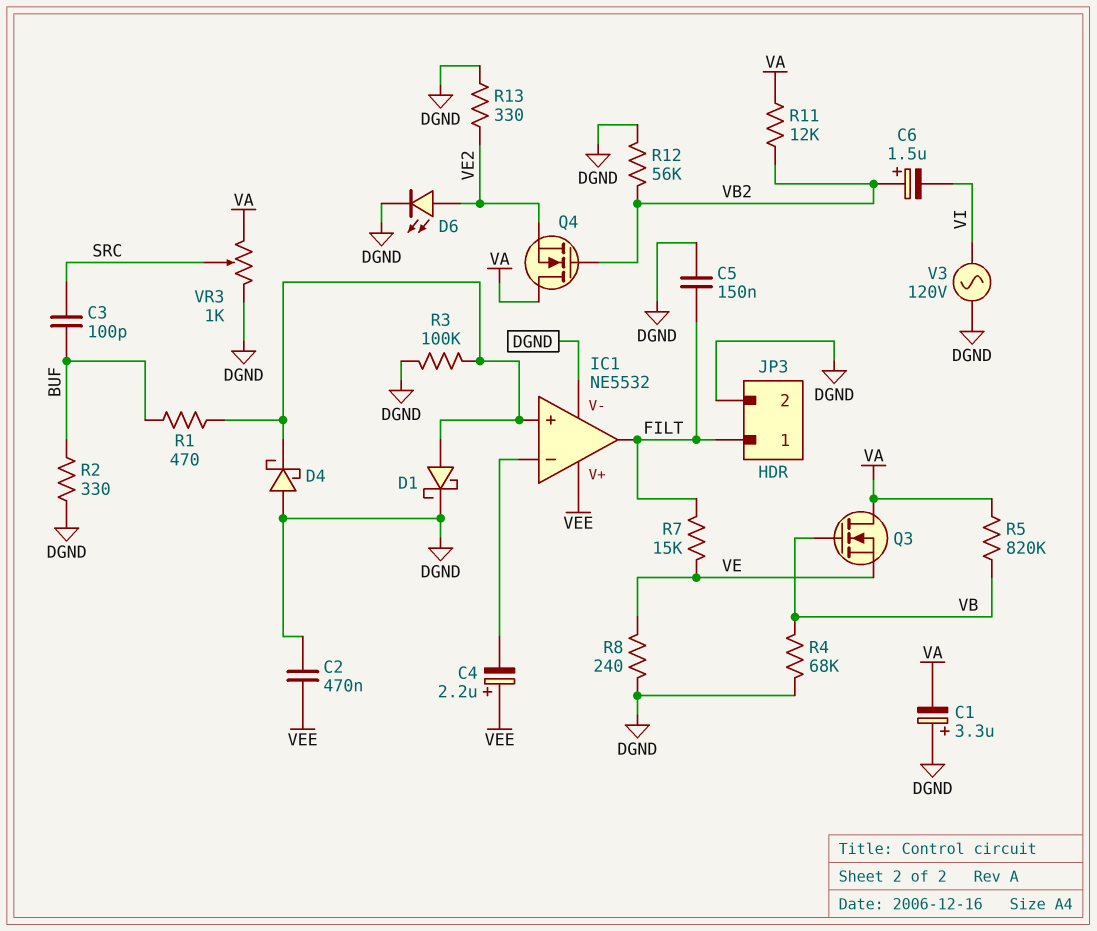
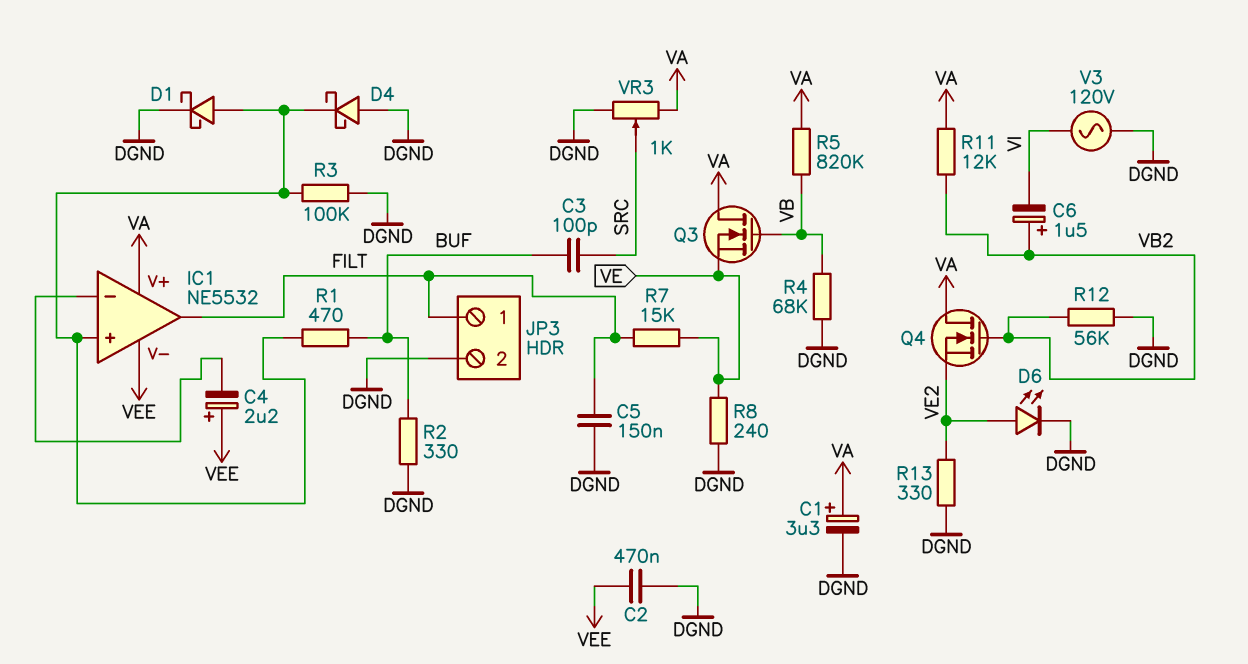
C1: 3.3uF (plus DGND, minus VA) -> 3.3uF (plus VA, minus DGND)
IC1 pin V+: VEE -> VA
IC1 pin V-: DGND -> VEE

